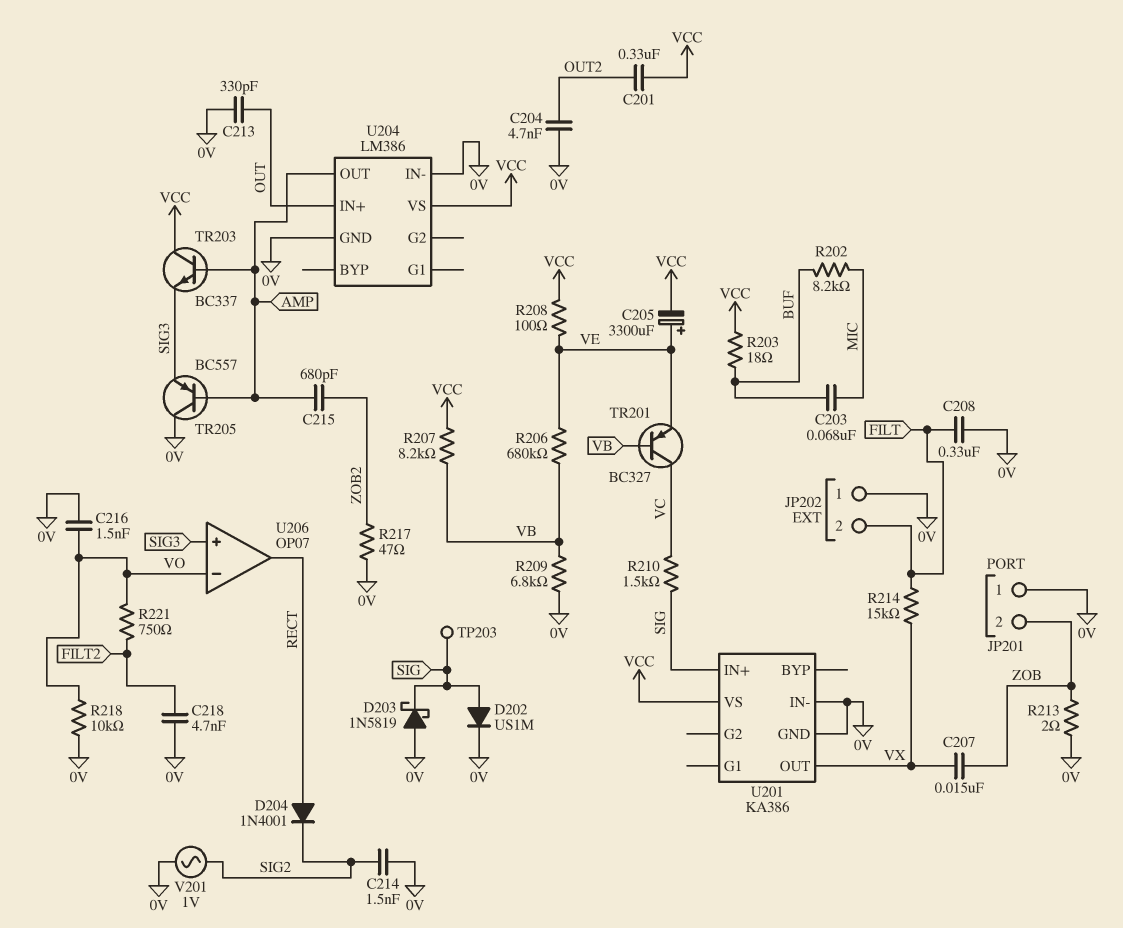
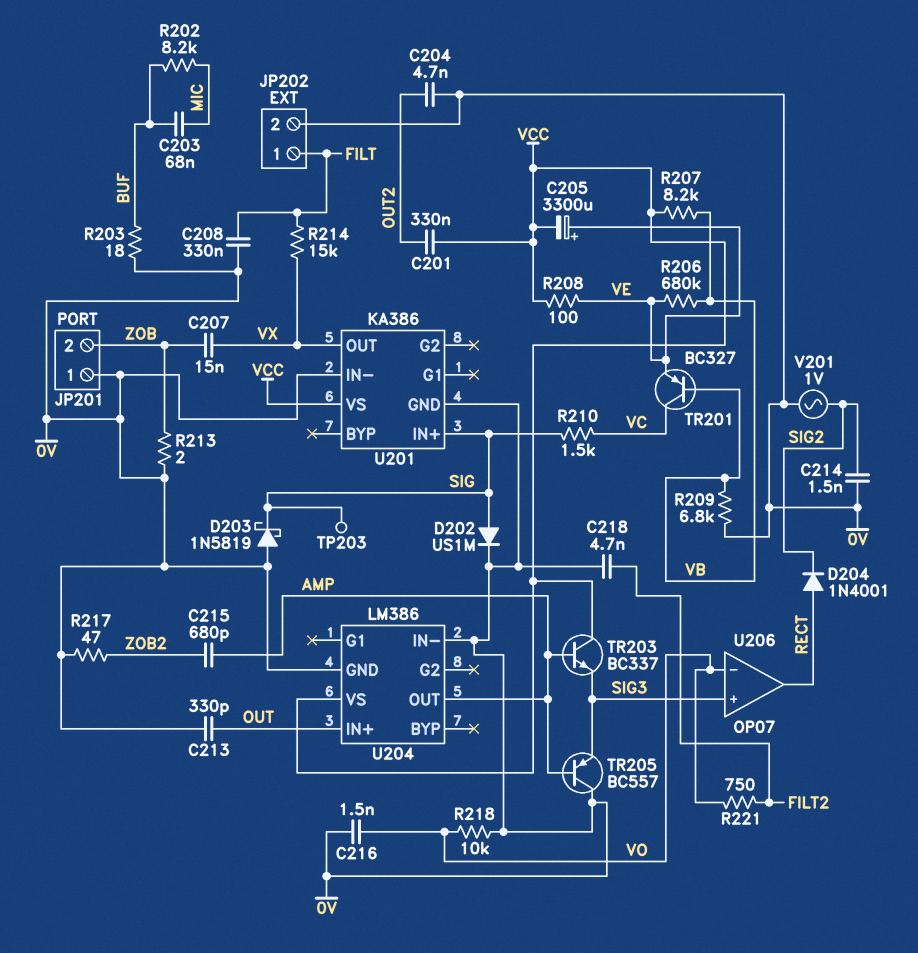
JP202 pin 1: 0V -> FILT
JP202 pin 2: FILT -> 0V
R203: 18 (BUF, VCC) -> 18 (0V, BUF)

